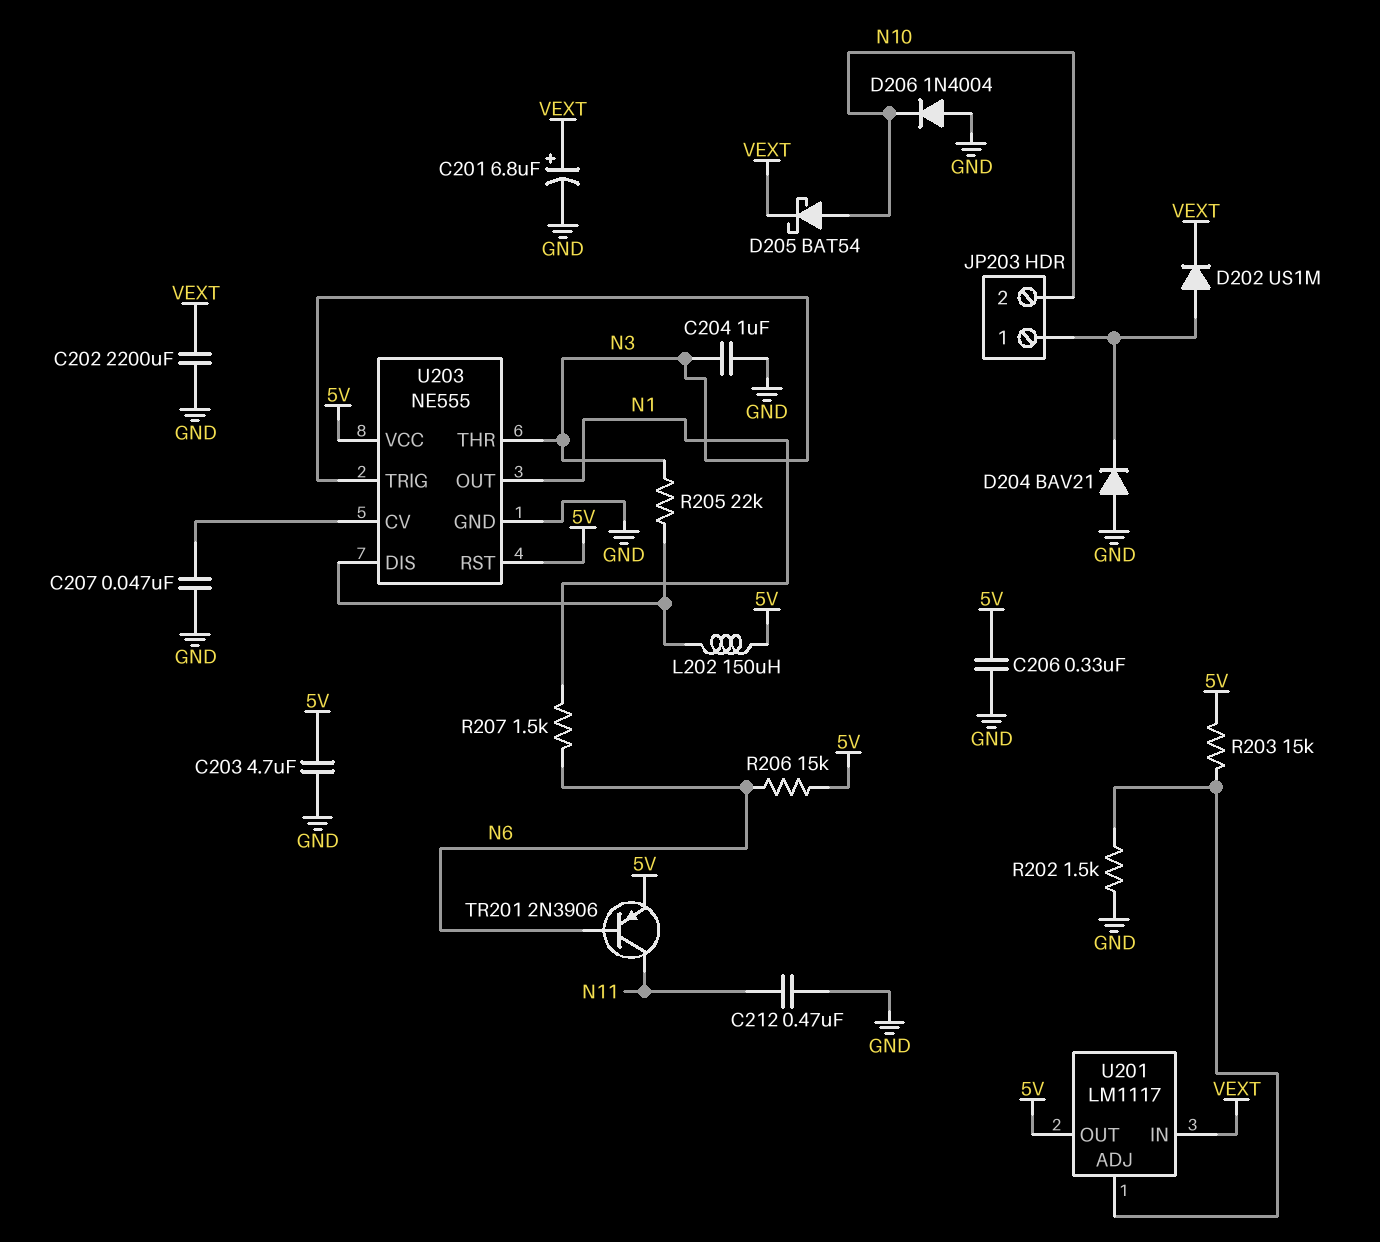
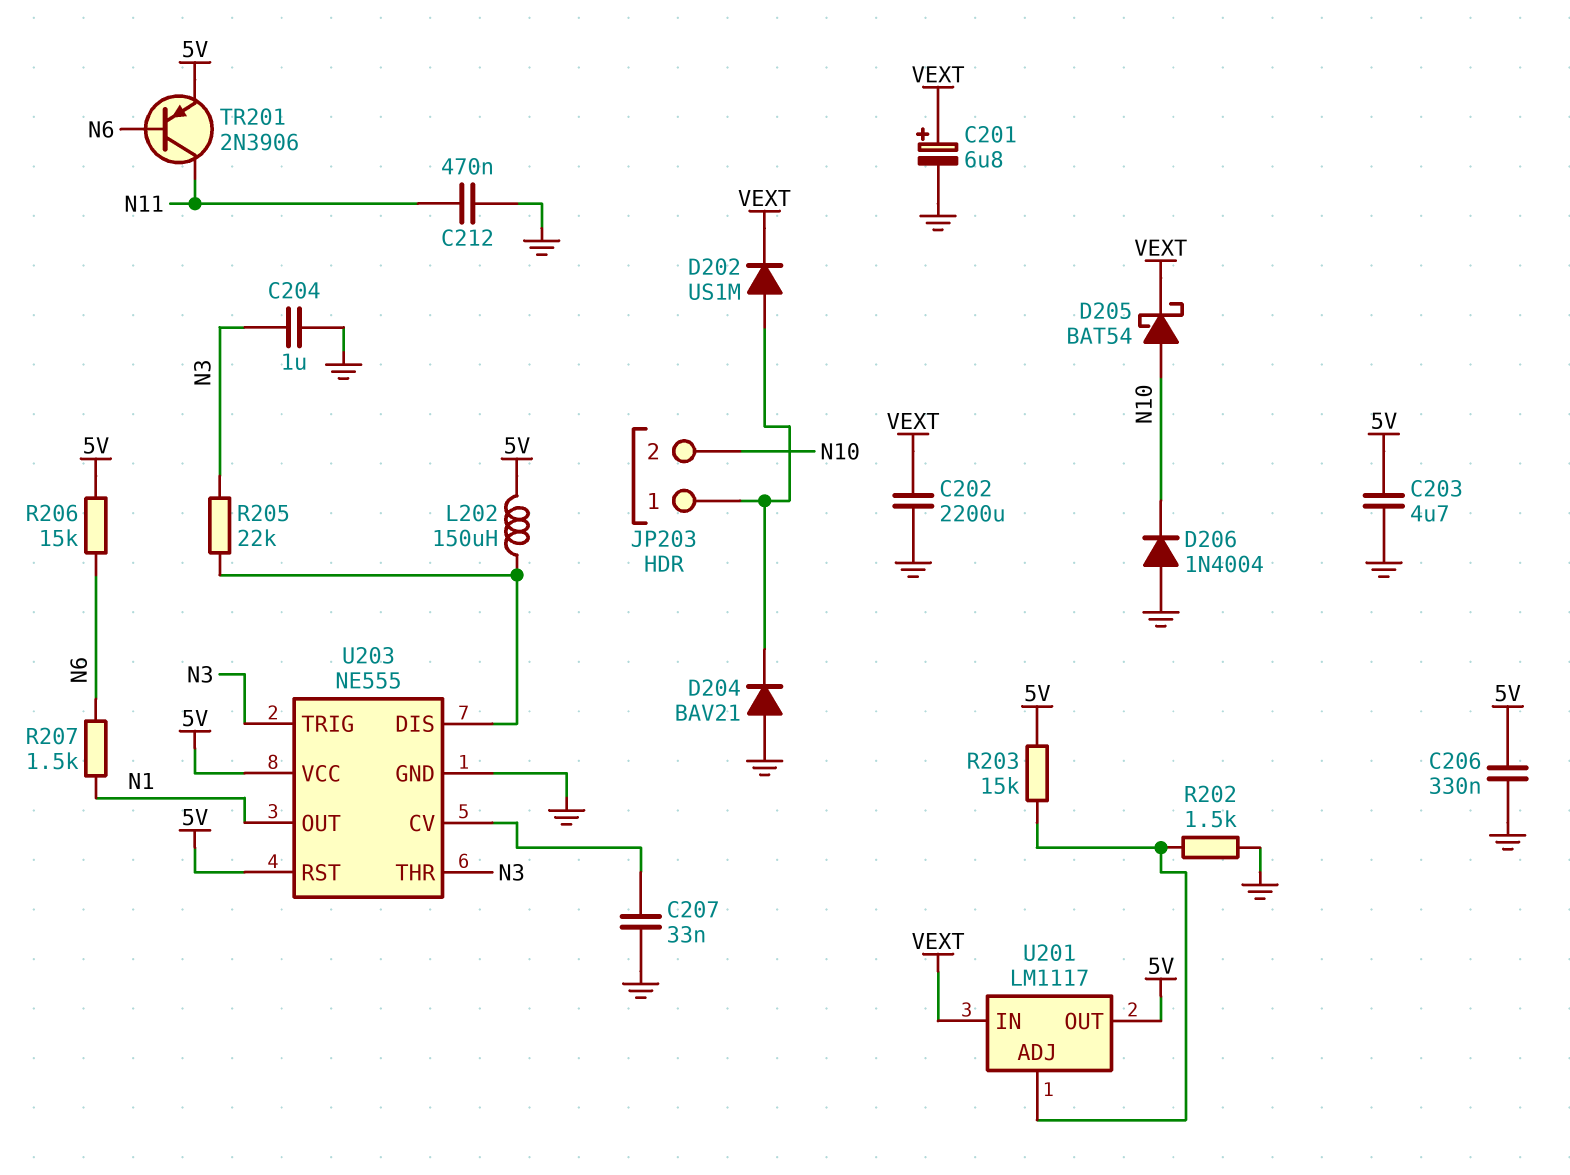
C207: 47nF (GND, U203/CV) -> 33nF (GND, U203/CV)

